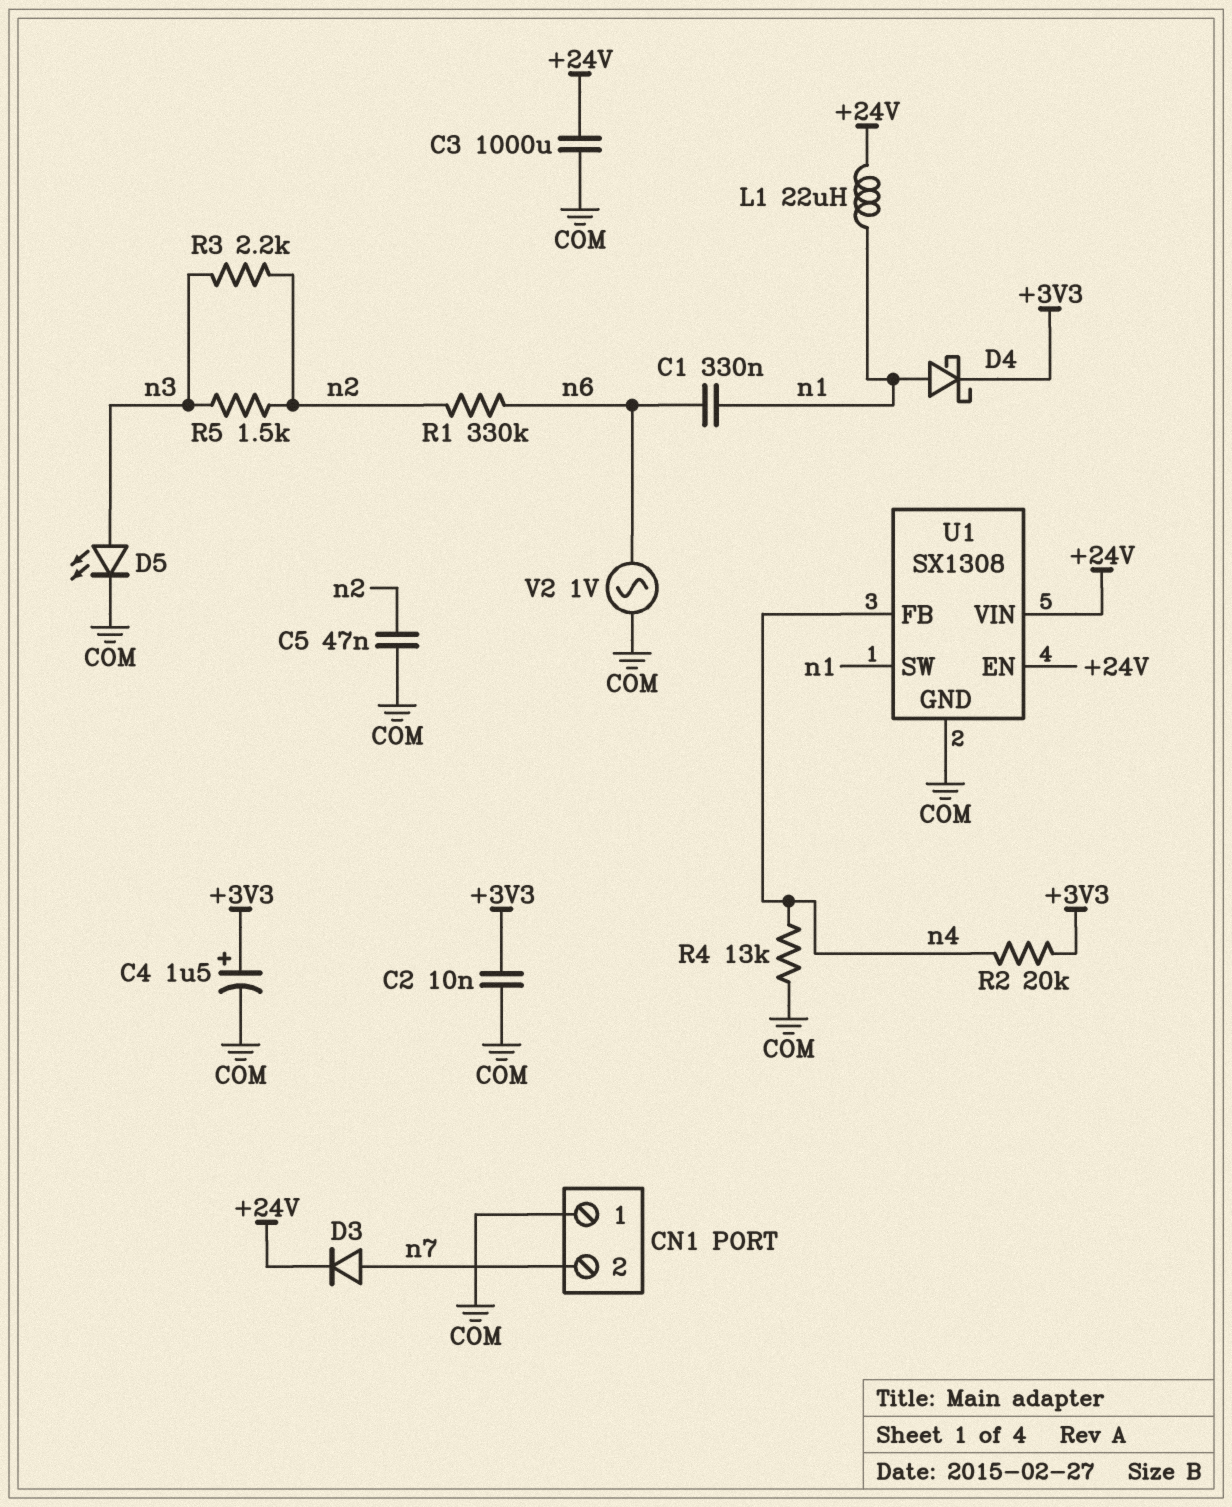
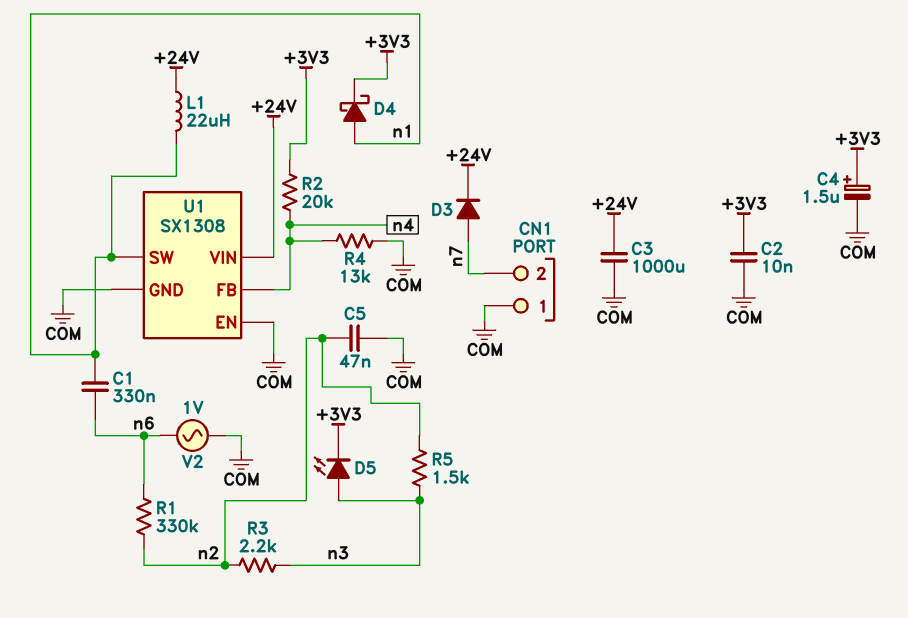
D5: LED (A n3, K COM) -> LED (A n3, K +3V3)
U1 pin EN: +24V -> COM

